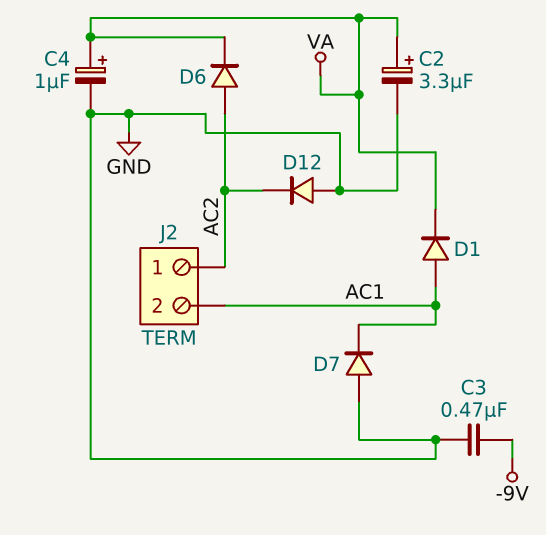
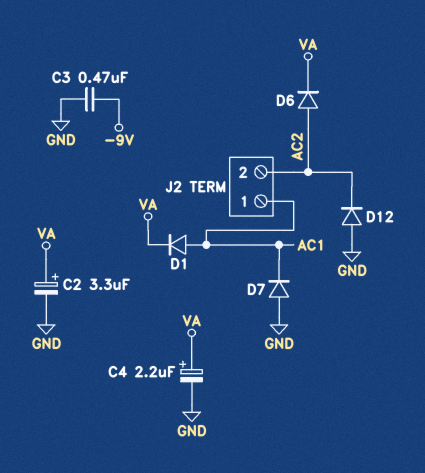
C4: 1uF (plus VA, minus GND) -> 2.2uF (plus VA, minus GND)
J2 pin 1: AC2 -> AC1
J2 pin 2: AC1 -> AC2

